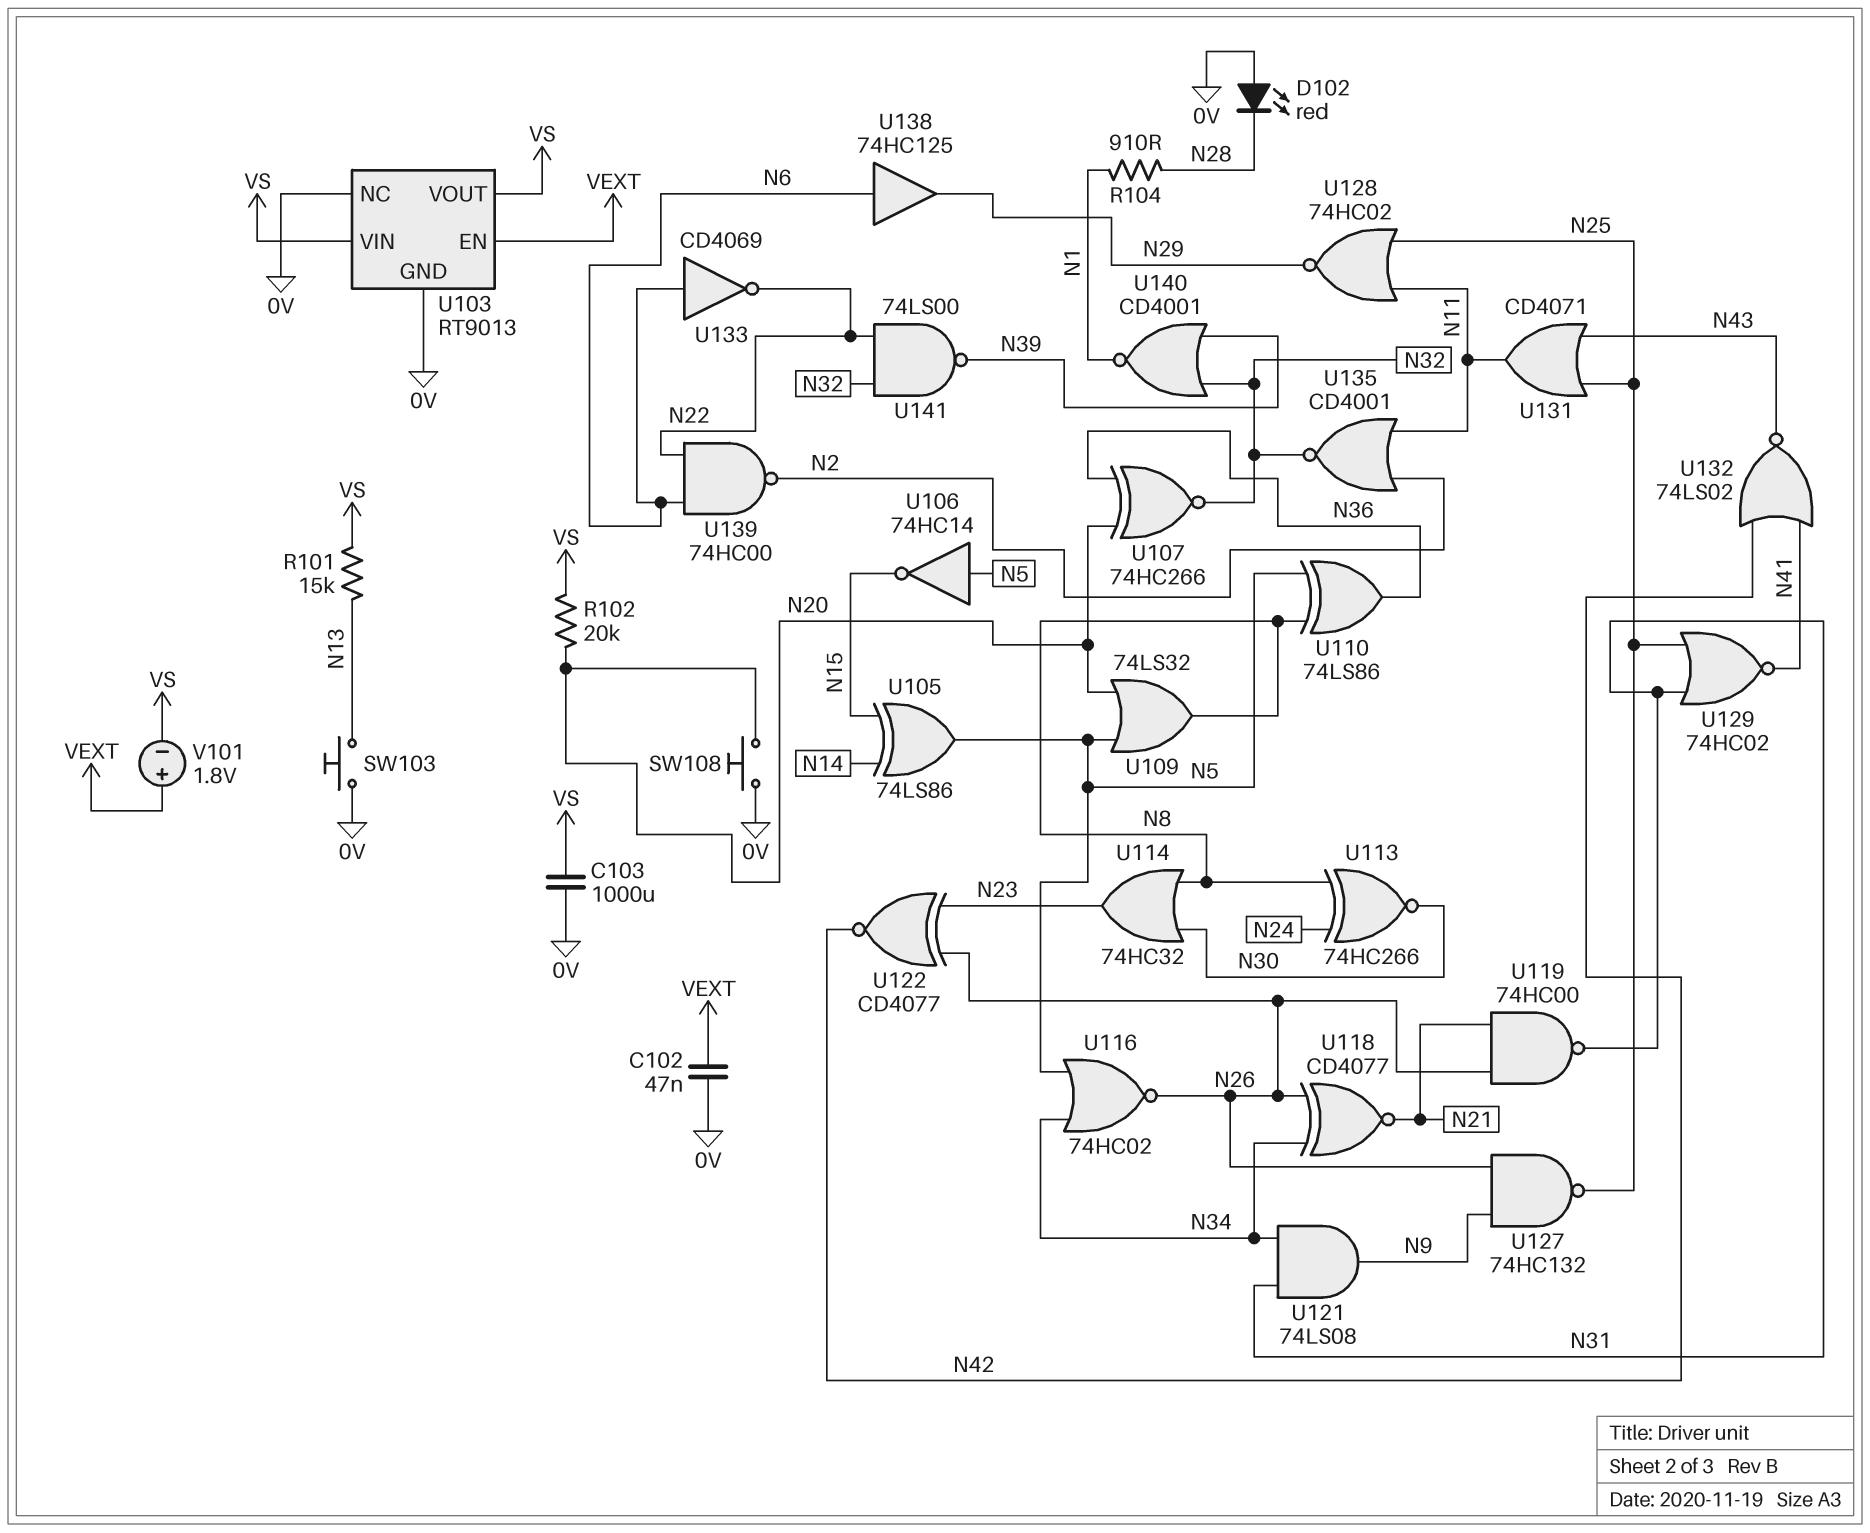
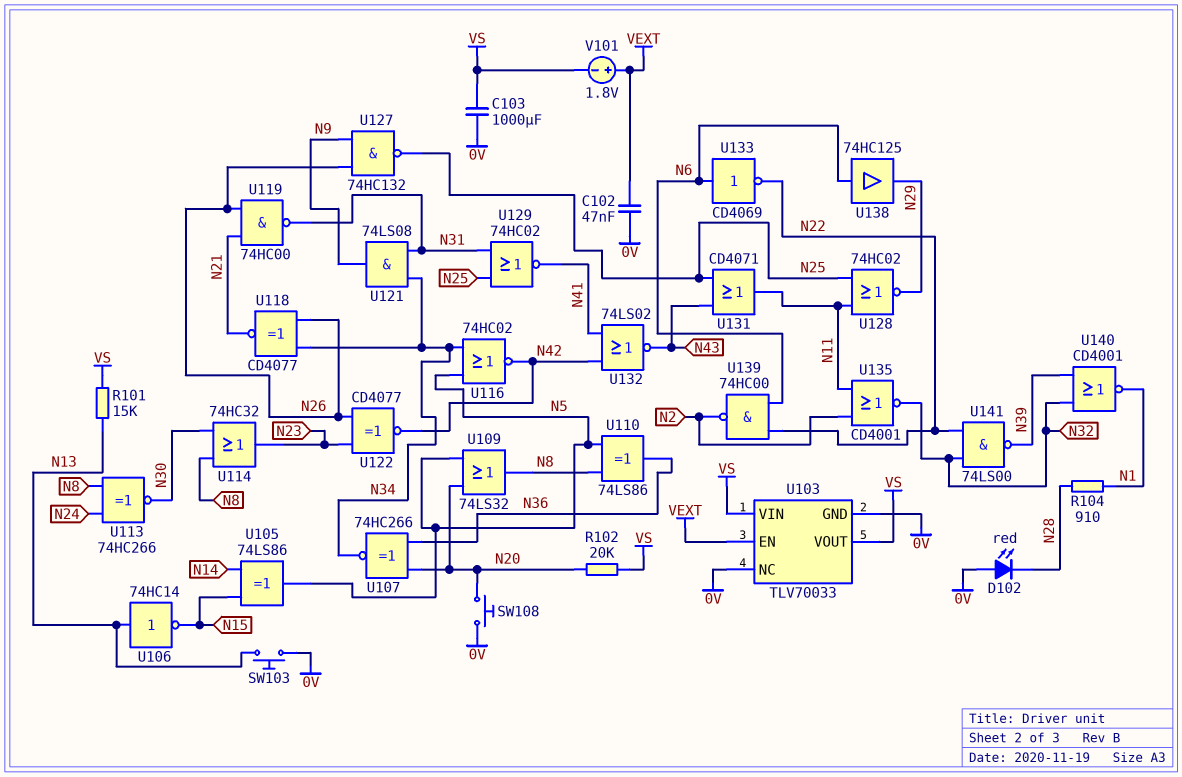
U103: RT9013 -> TLV70033
U106: NOT 74HC14 (in N5, out N15) -> NOT 74HC14 (in N13, out N15)
U107: XNOR 74HC266 (in N20, in N36, out N32) -> XNOR 74HC266 (in N20, in N36, out N34)
U116: NOR 74HC02 (in N5, in N34, out N26) -> NOR 74HC02 (in N5, in N34, out N42)

